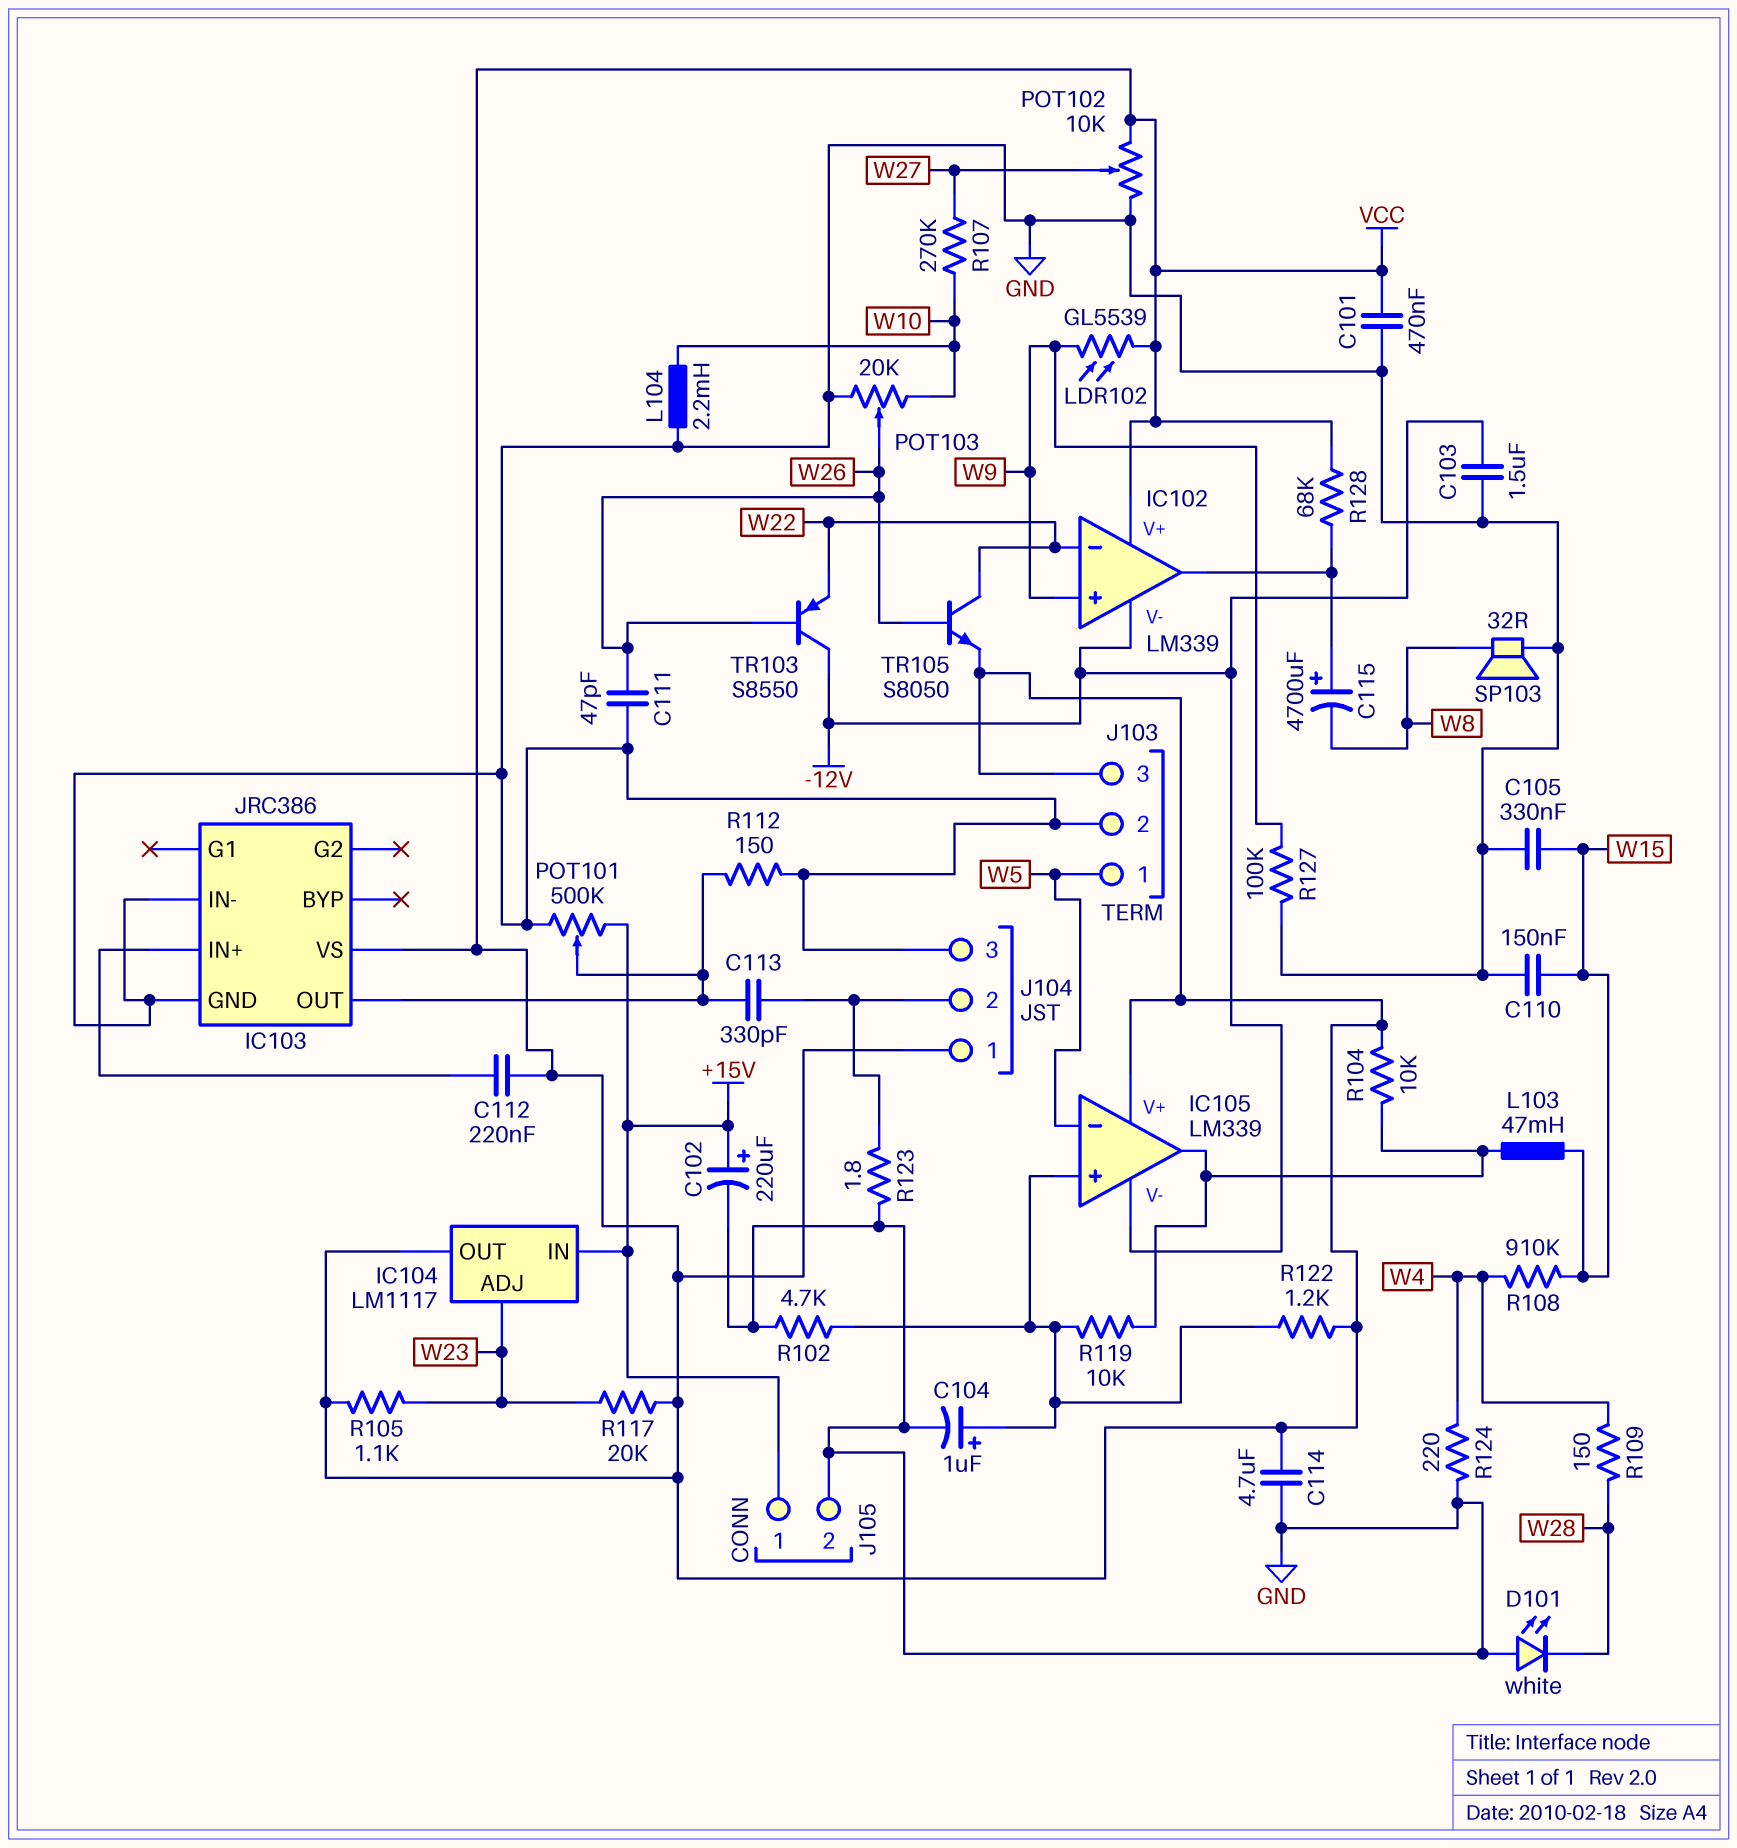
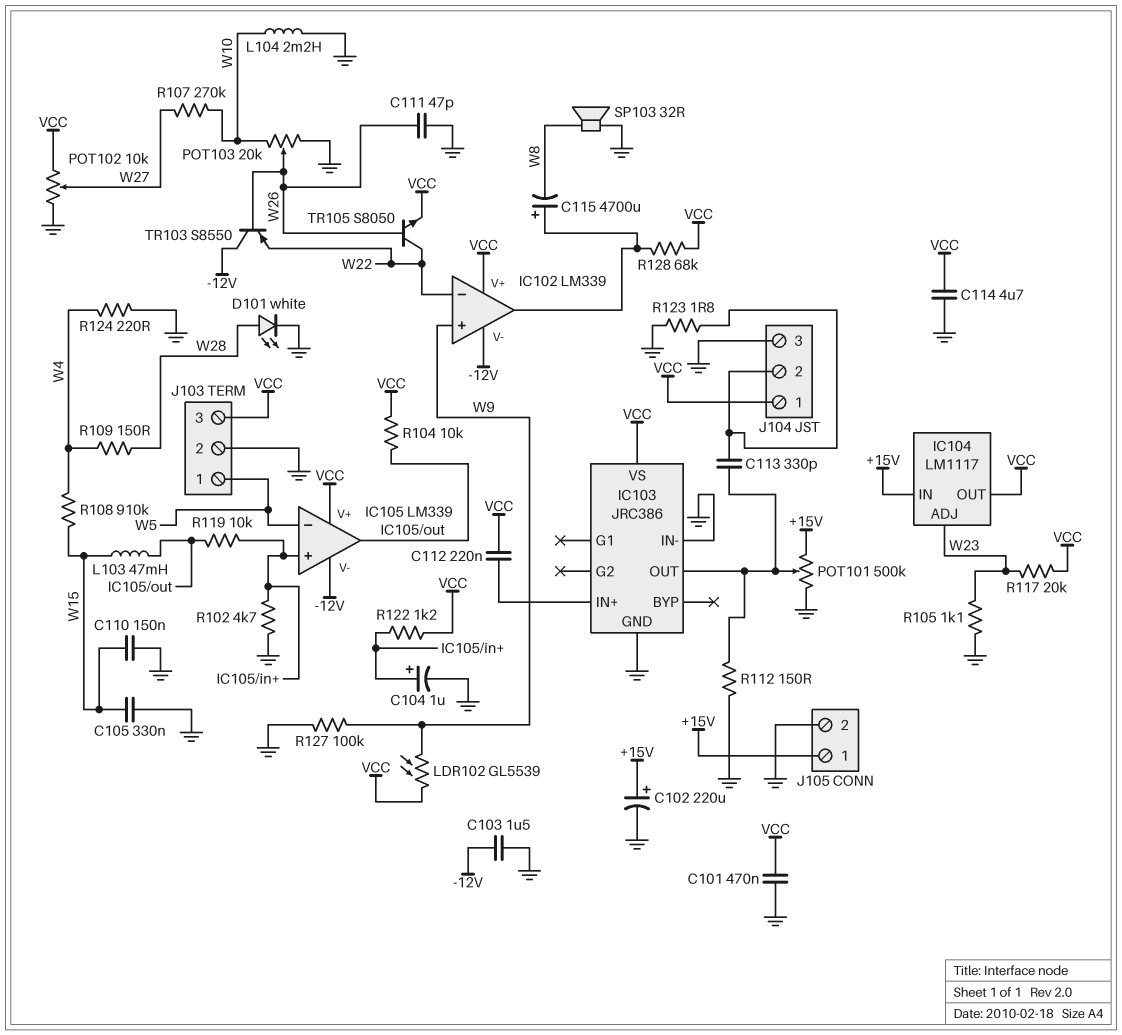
D101: LED white (A GND, K W28) -> LED white (A W28, K GND)
R105: 1.1k (VCC, W23) -> 1.1k (GND, W23)

